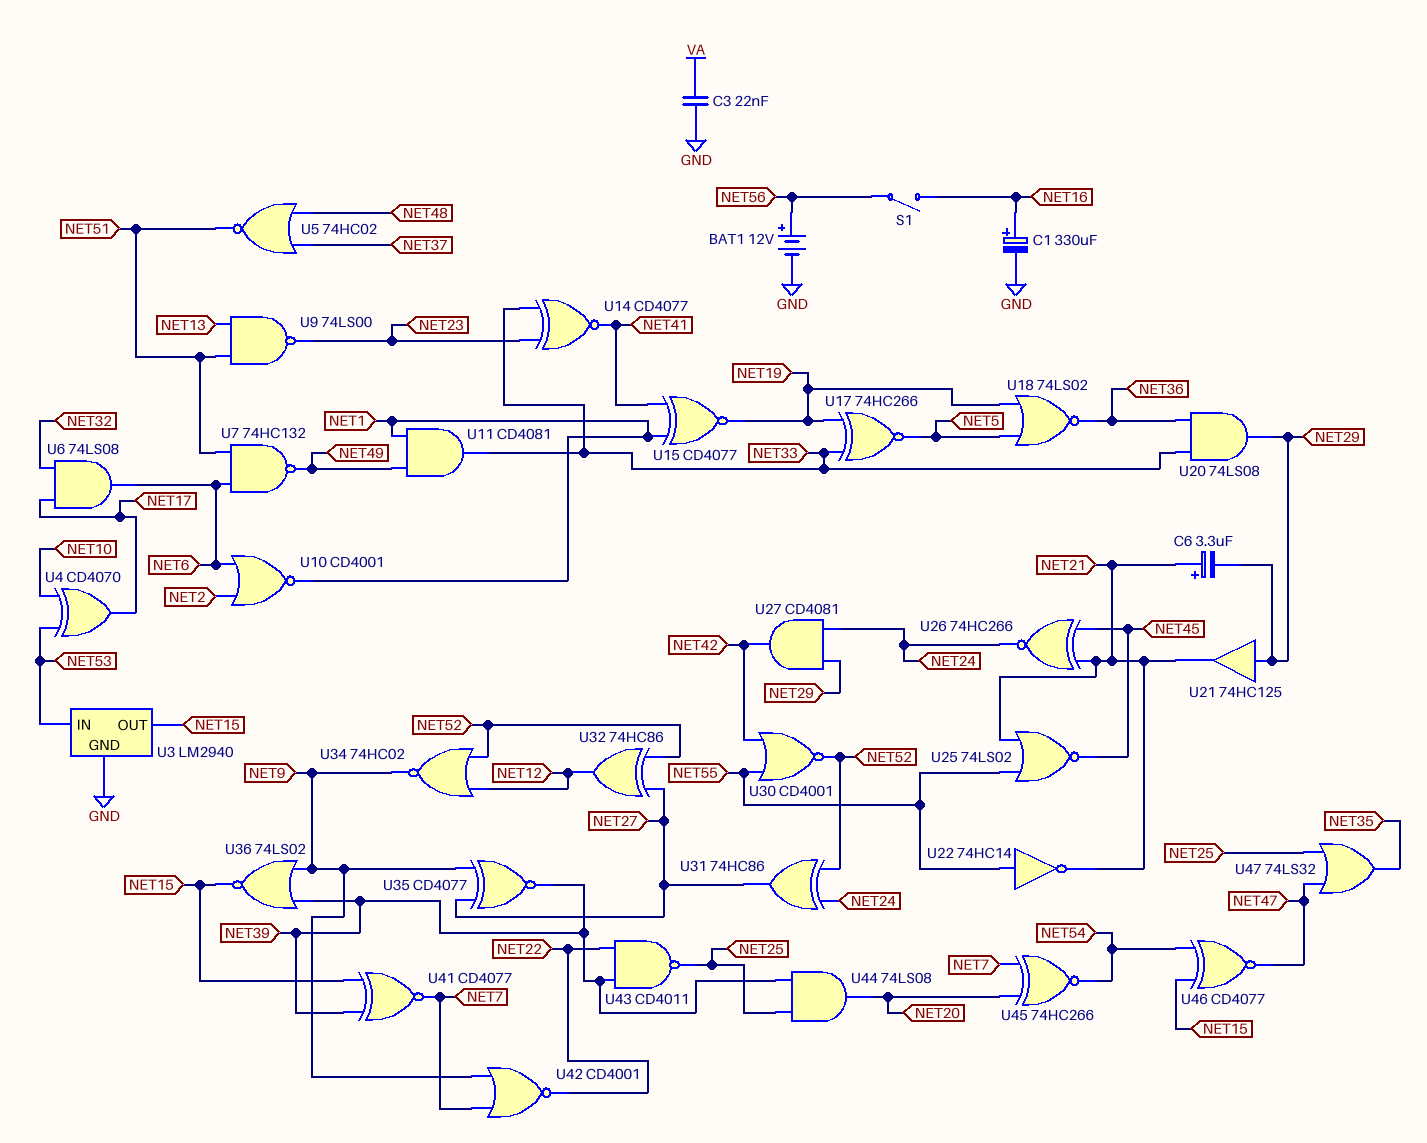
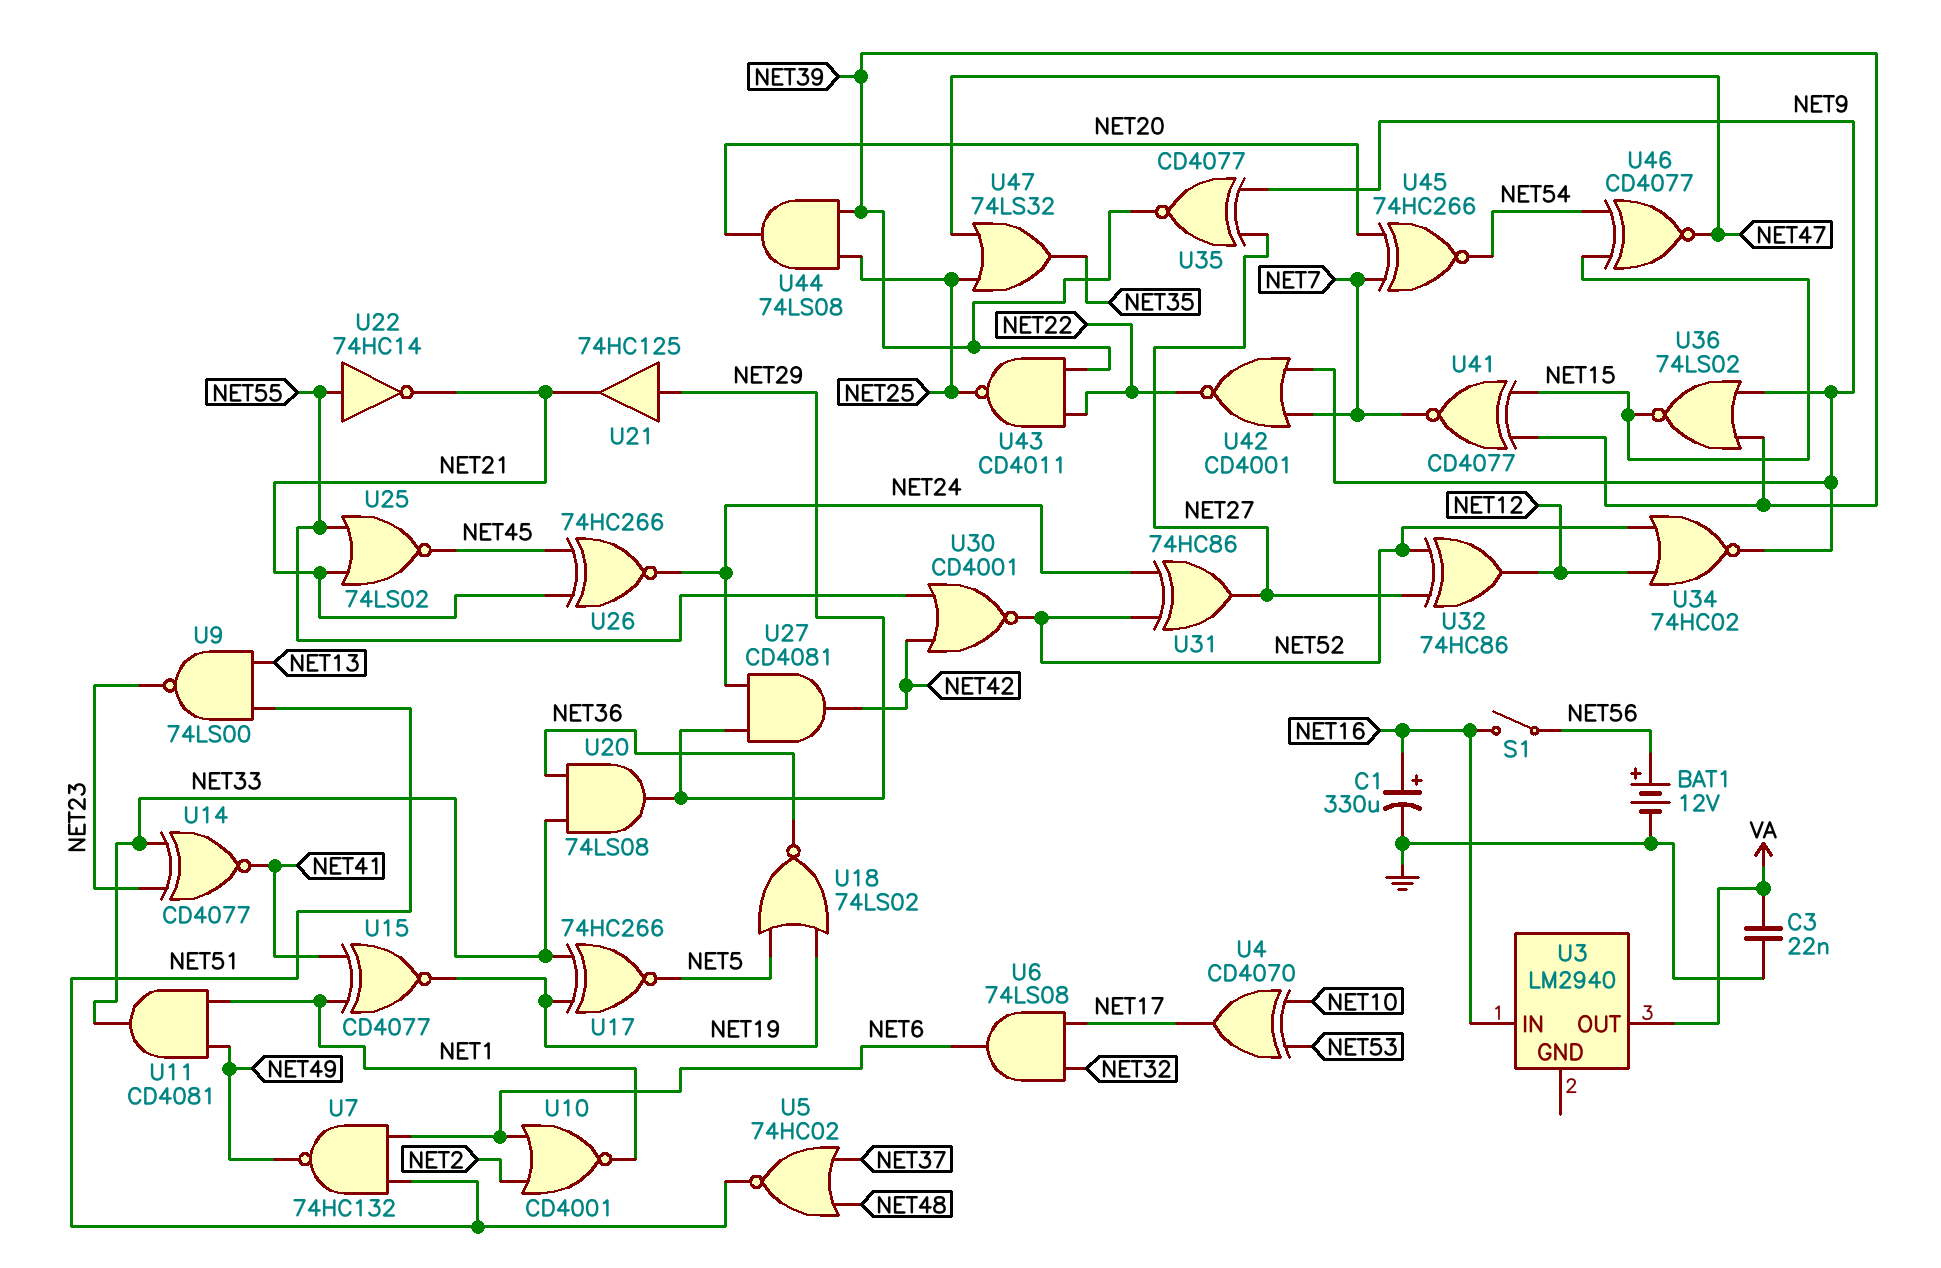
C6: 3.3uF (plus NET21, minus NET29) -> none
U3 pin GND: GND -> none
U3 pin IN: NET53 -> NET16
U3 pin OUT: NET15 -> VA

